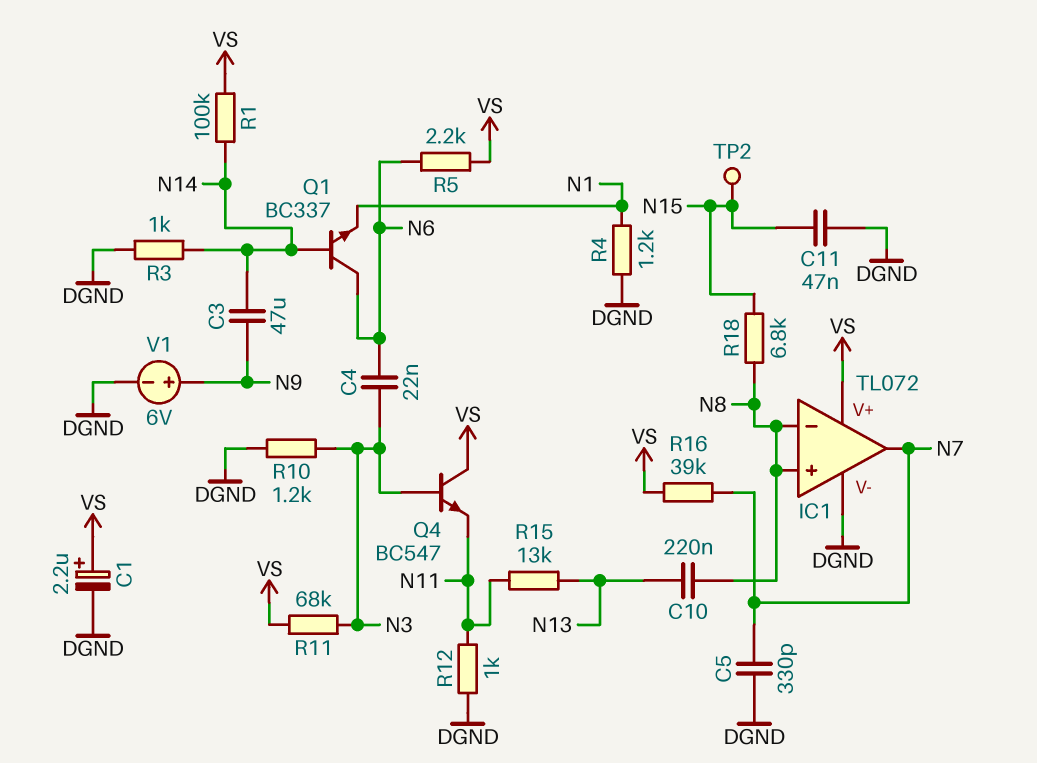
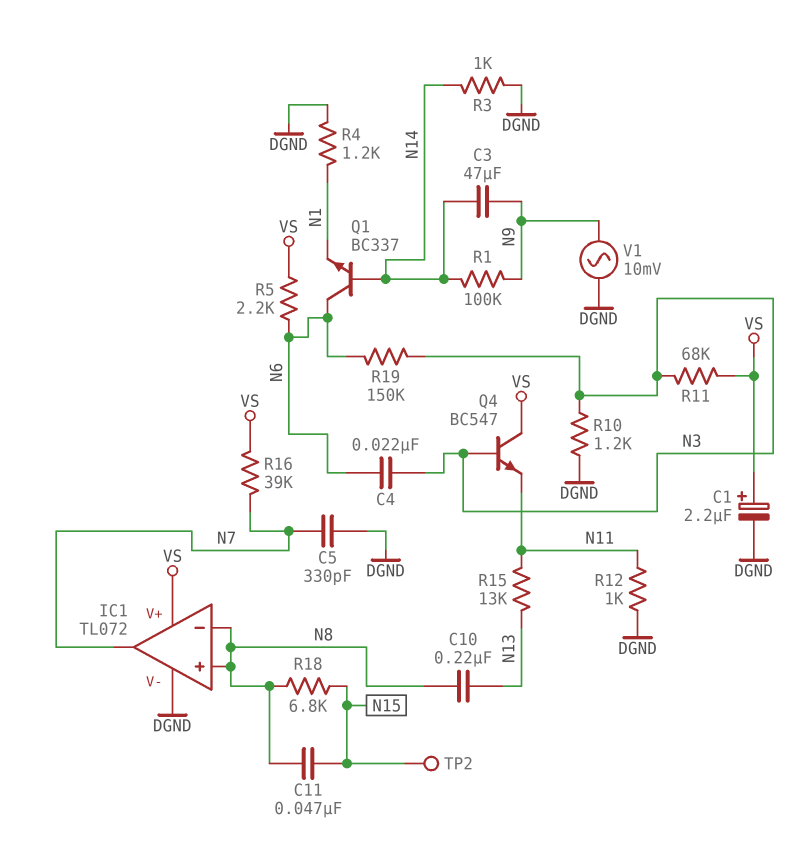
C11: 47nF (DGND, N15) -> 47nF (N8, N15)
R1: 100k (N14, VS) -> 100k (N9, N14)
R19: none -> 150k (N3, N6)
V1: 6V (plus N9, minus DGND) -> AC 10mV (DGND, N9)

